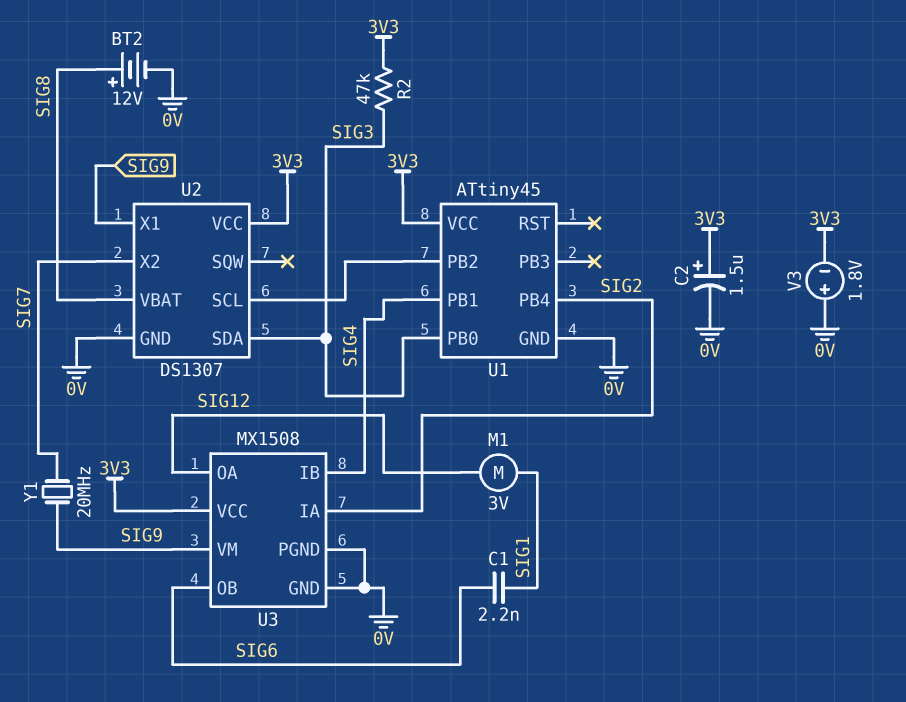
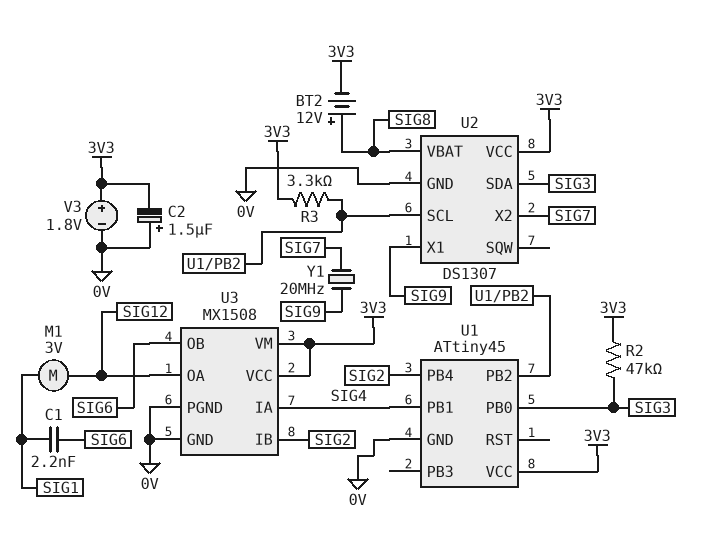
BT2: 12V (plus SIG8, minus 0V) -> 12V (plus SIG8, minus 3V3)
C2: 1.5uF (plus 3V3, minus 0V) -> 1.5uF (plus 0V, minus 3V3)
R3: none -> 3.3k (3V3, U1/PB2)
U3 pin IA: SIG2 -> SIG4
U3 pin IB: SIG4 -> SIG2
U3 pin VM: SIG9 -> 3V3
V3: 1.8V (plus 0V, minus 3V3) -> 1.8V (plus 3V3, minus 0V)

